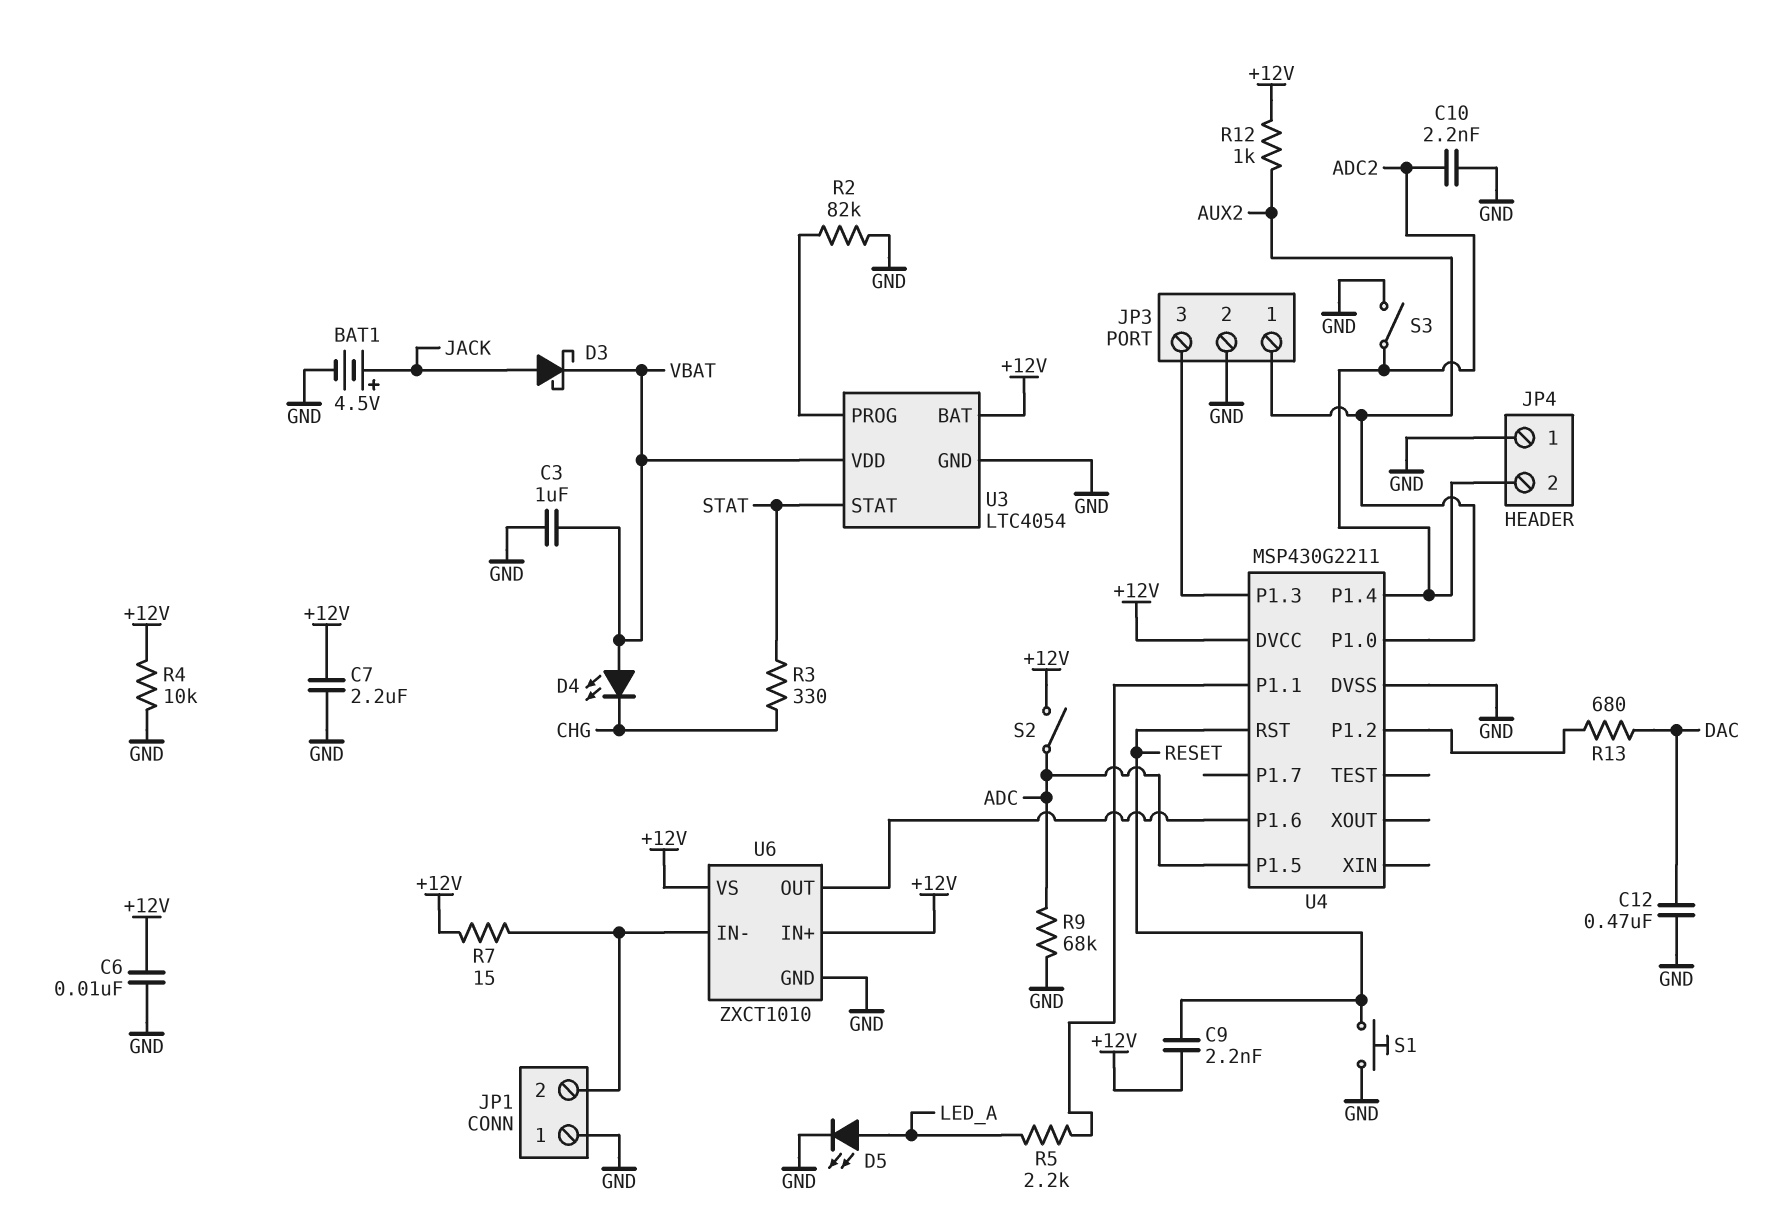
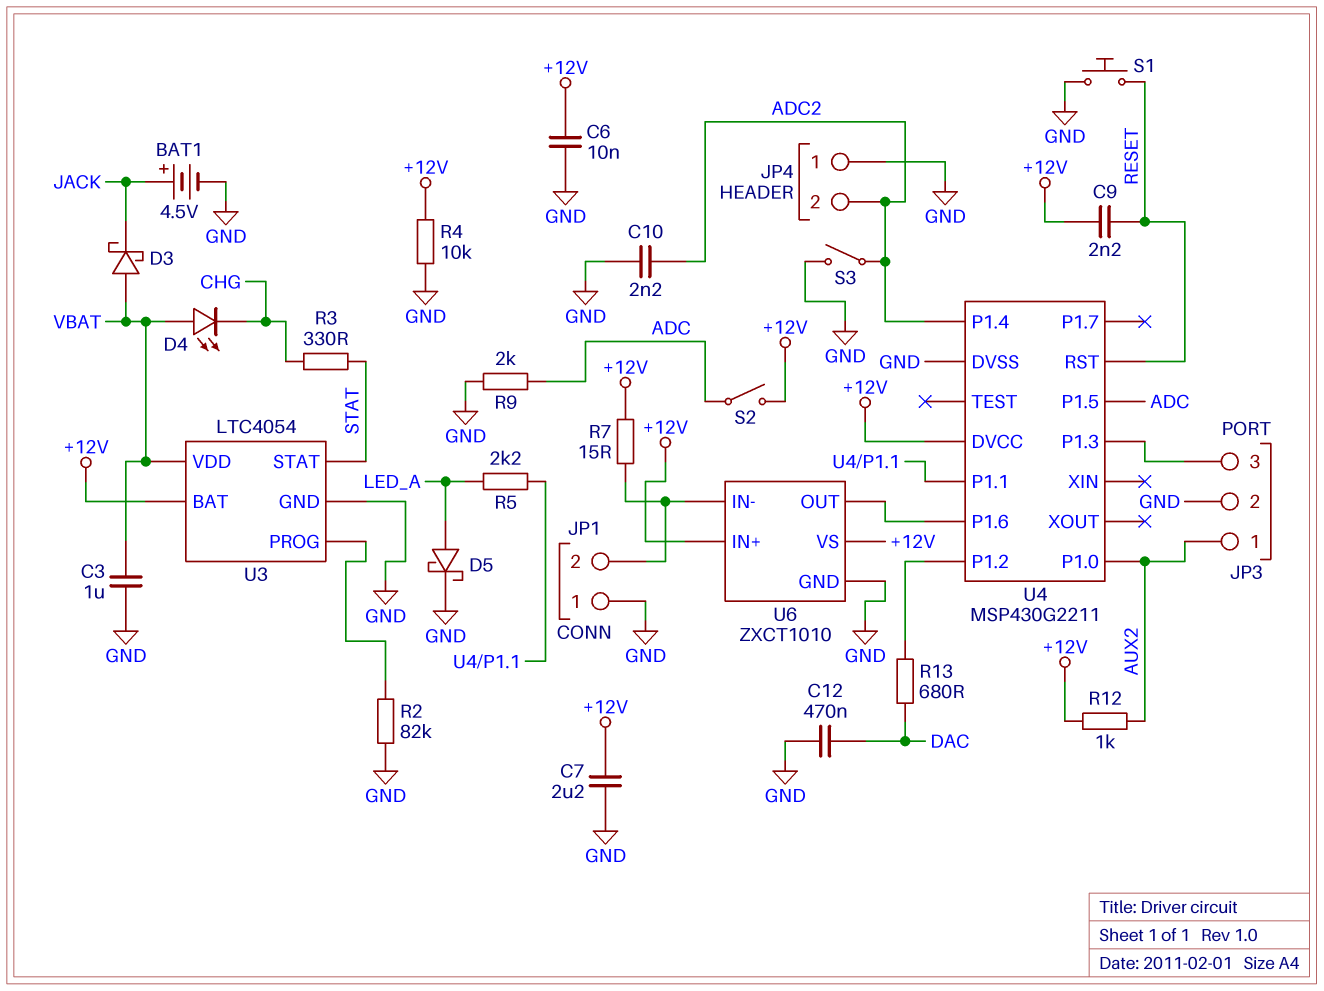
D3: schottky (A JACK, K VBAT) -> schottky (A VBAT, K JACK)
D5: LED (A LED_A, K GND) -> schottky (A LED_A, K GND)
R9: 68k (ADC, GND) -> 2k (ADC, GND)

